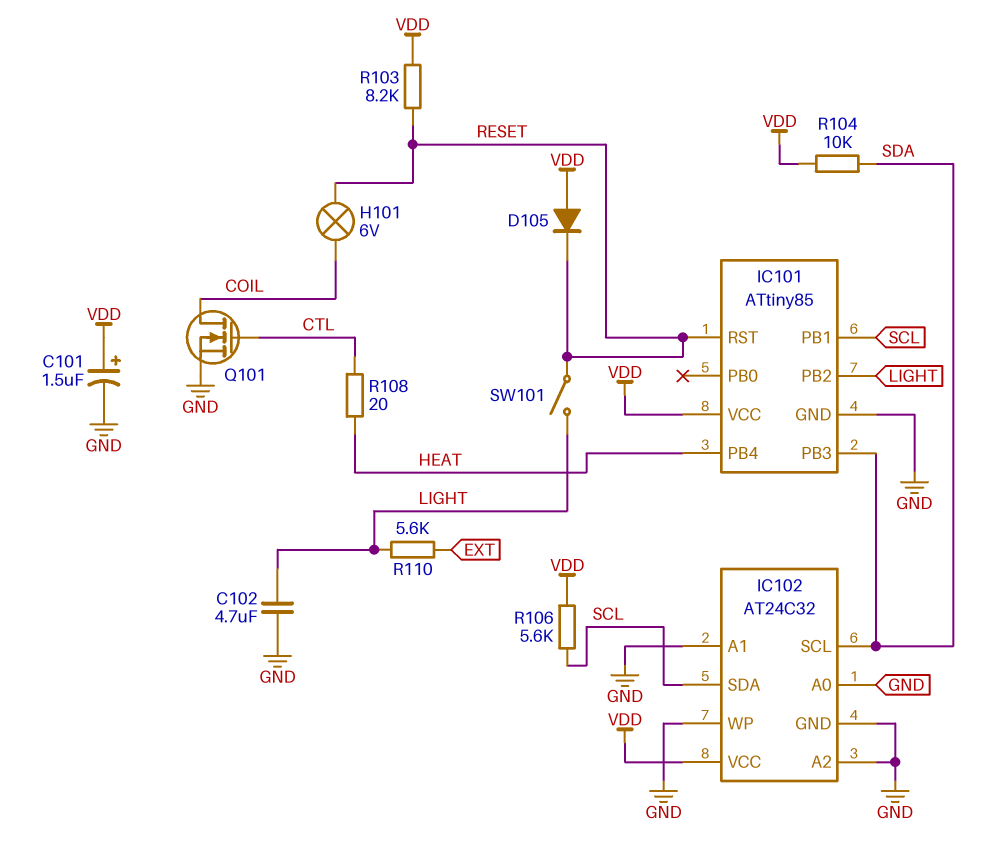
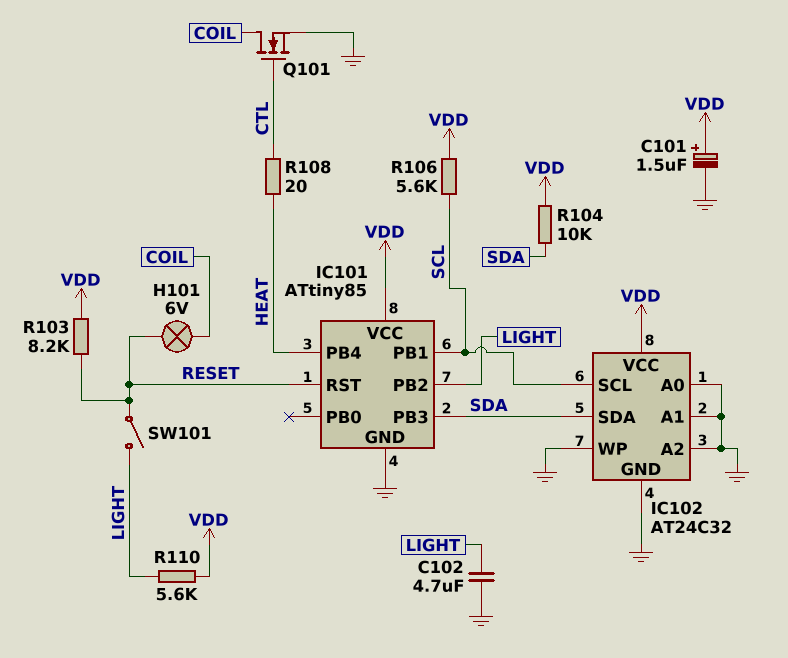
D105: diode (A VDD, K RESET) -> none
IC102 pin SCL: SDA -> SCL
IC102 pin SDA: SCL -> SDA
R110: 5.6k (EXT, LIGHT) -> 5.6k (LIGHT, VDD)

